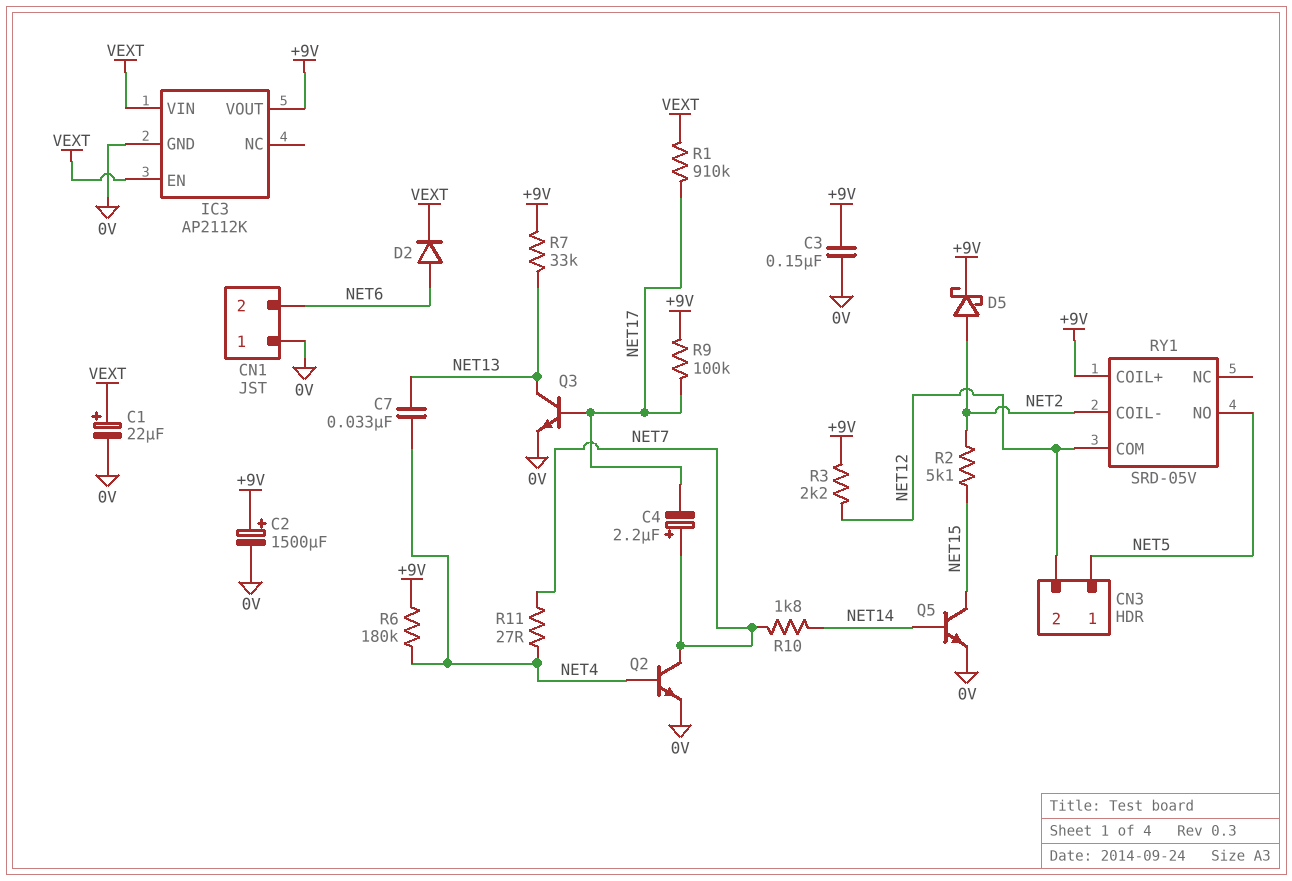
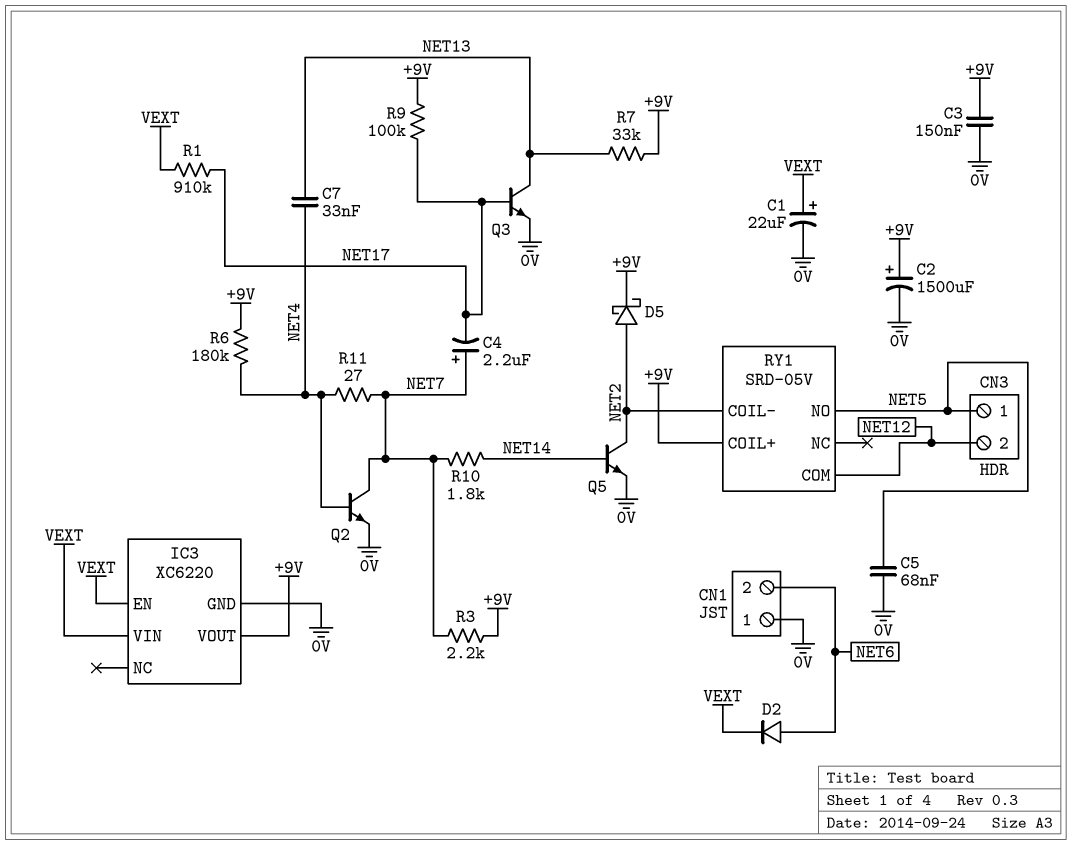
C5: none -> 68nF (0V, NET5)
IC3: AP2112K -> XC6220
Q5: NPN (B NET14, C NET15, E 0V) -> NPN (B NET14, C NET2, E 0V)
R2: 5.1k (NET2, NET15) -> none
R3: 2.2k (+9V, NET12) -> 2.2k (+9V, NET7)

